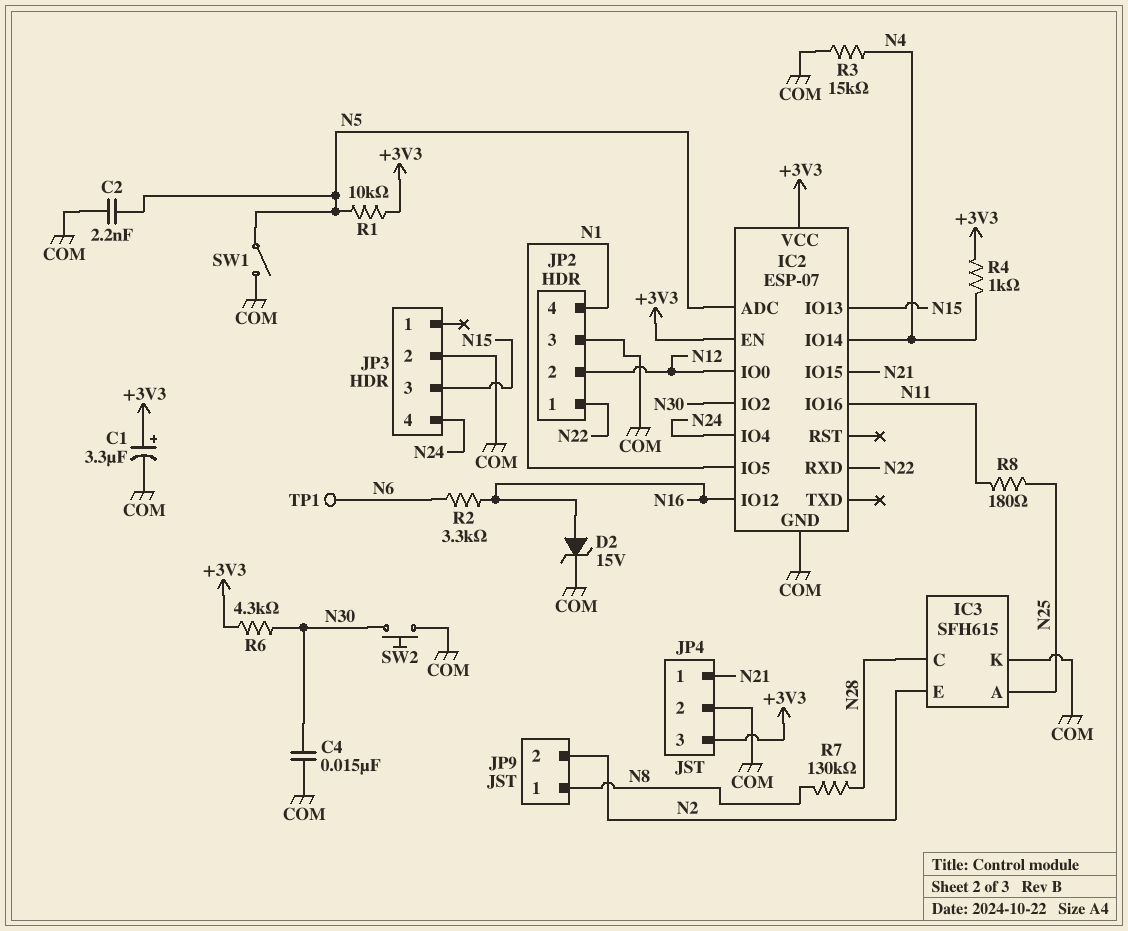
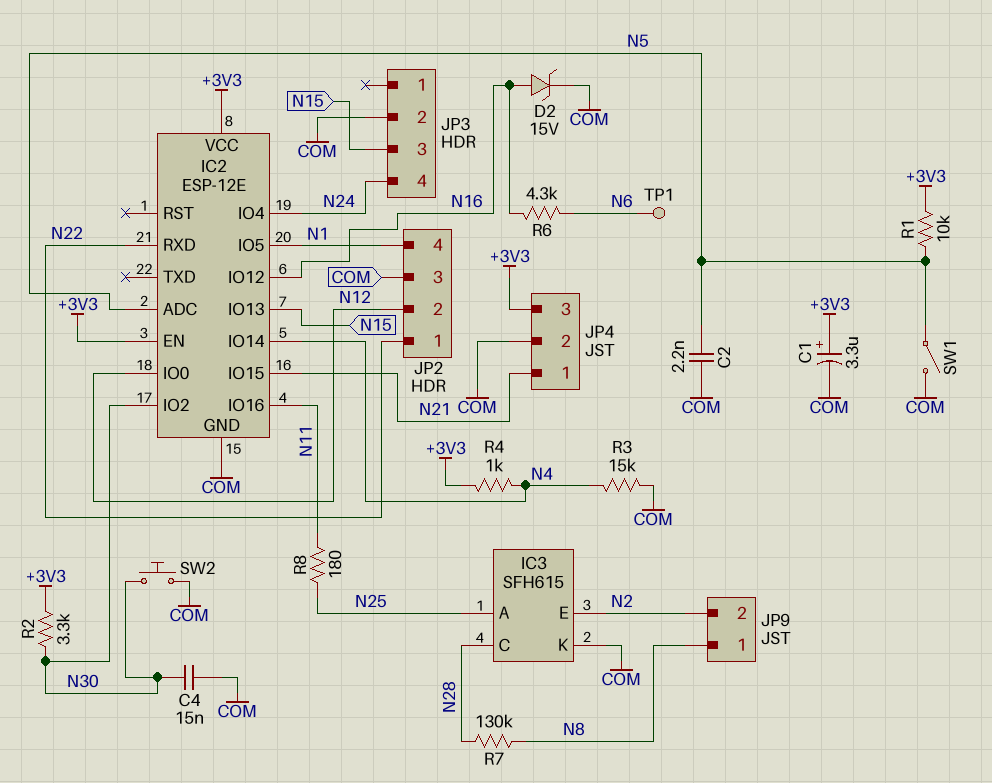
IC2: ESP-07 -> ESP-12E
R2: 3.3k (N6, N16) -> 3.3k (+3V3, N30)
R6: 4.3k (+3V3, N30) -> 4.3k (N6, N16)

